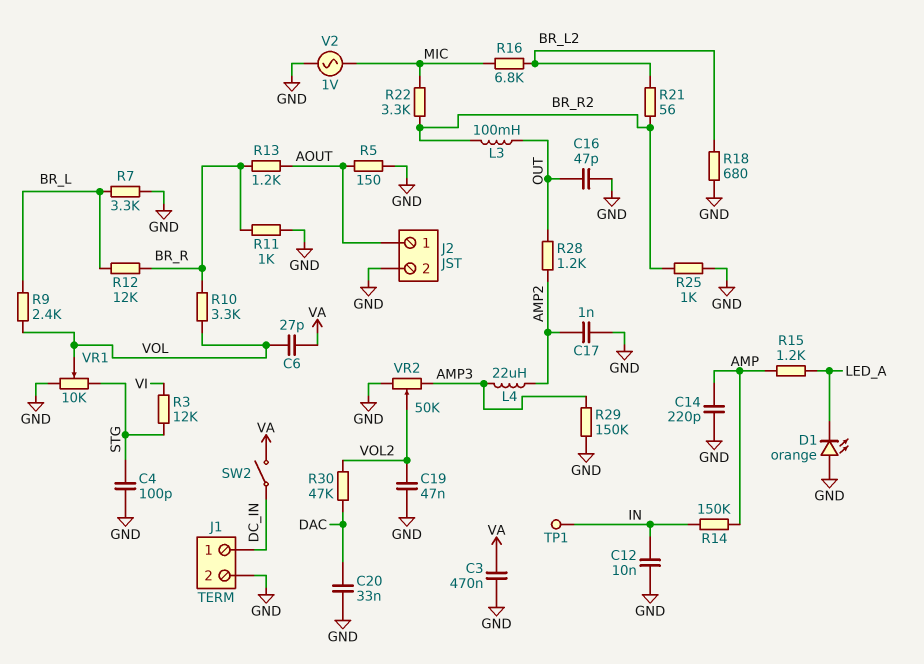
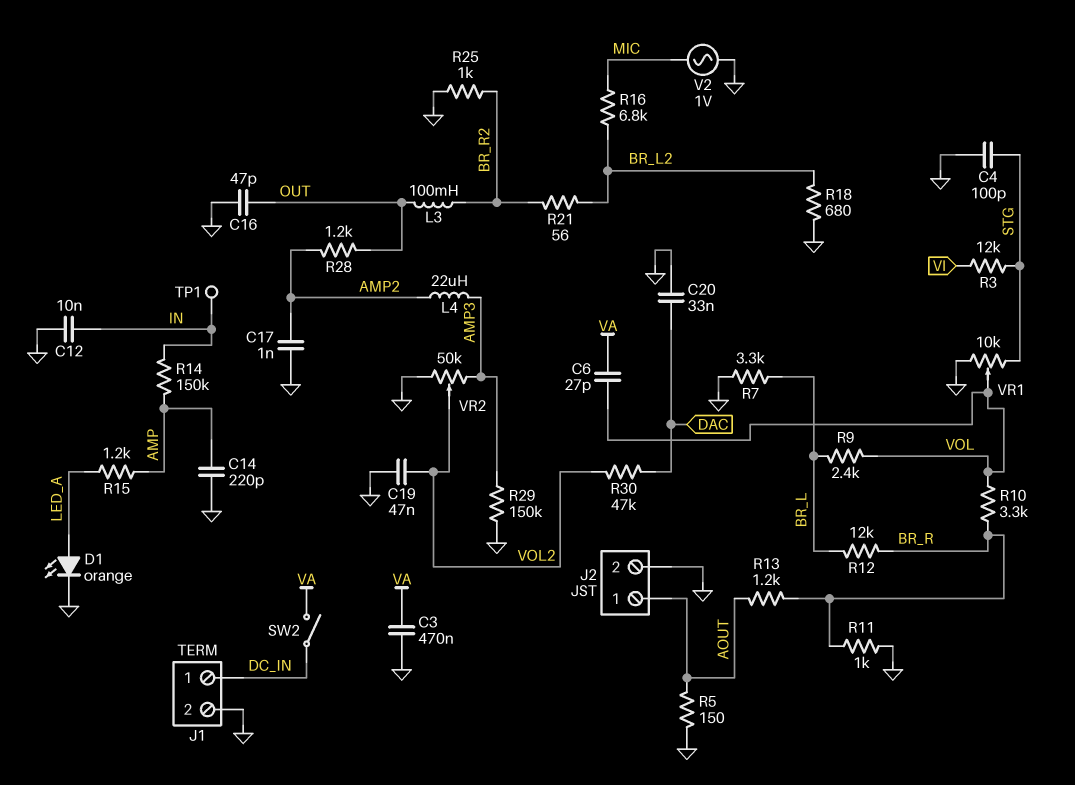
D1: LED orange (A GND, K LED_A) -> LED orange (A LED_A, K GND)
R22: 3.3k (BR_R2, MIC) -> none

